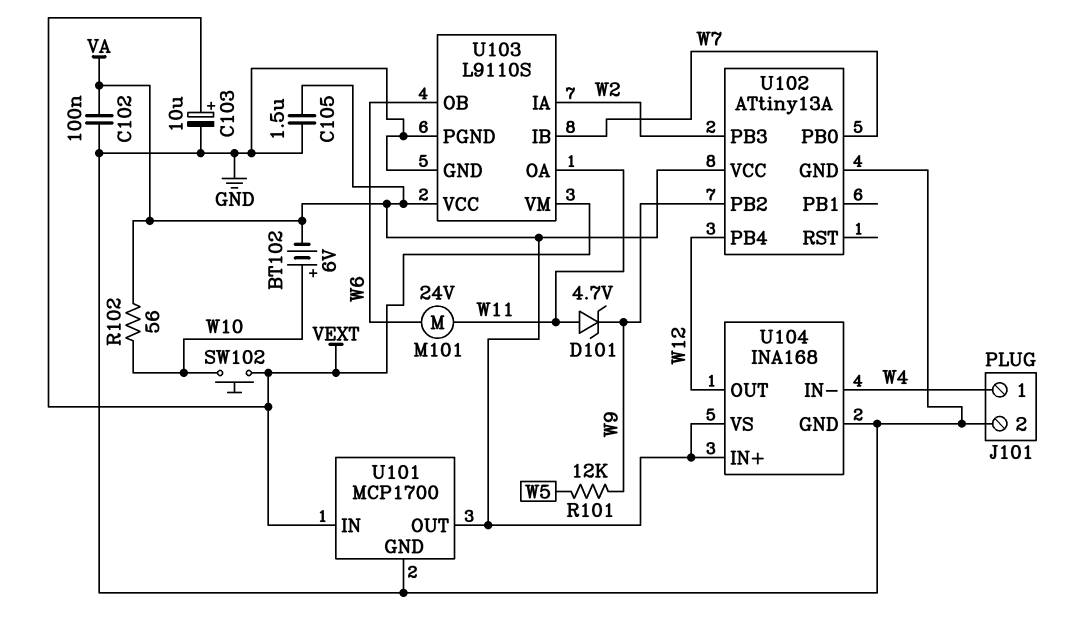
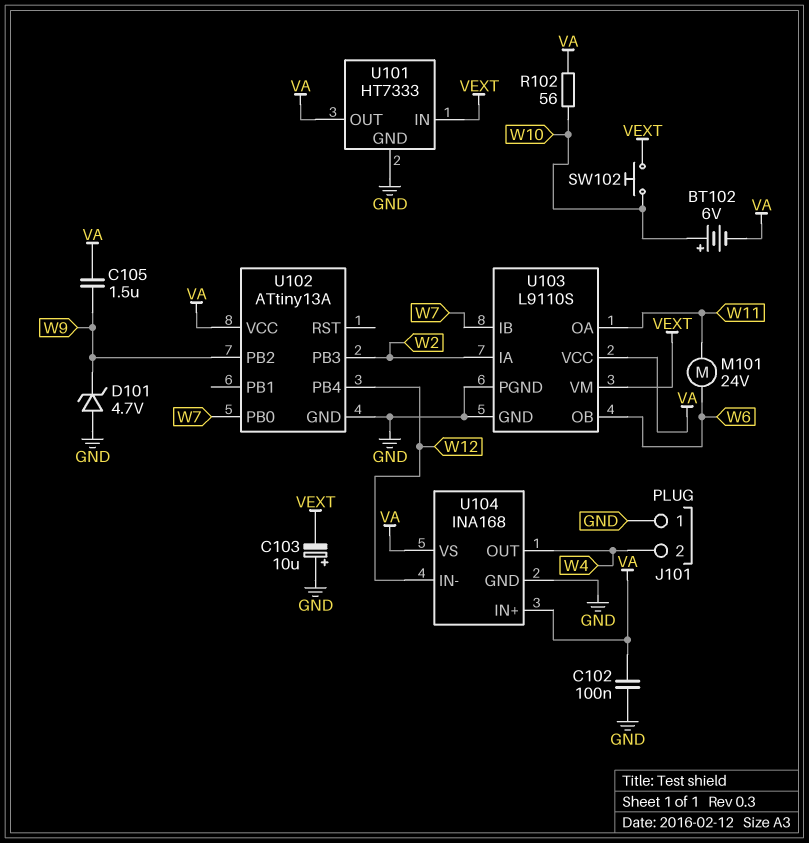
C103: 10uF (plus VEXT, minus GND) -> 10uF (plus GND, minus VEXT)
C105: 1.5uF (GND, VA) -> 1.5uF (VA, W9)
D101: zener 4.7V (A W11, K W9) -> zener 4.7V (A GND, K W9)
J101 pin 1: W4 -> GND
J101 pin 2: GND -> W4
R101: 12k (W5, W9) -> none
U101: MCP1700 -> HT7333
U104 pin IN-: W4 -> W12
U104 pin OUT: W12 -> W4

